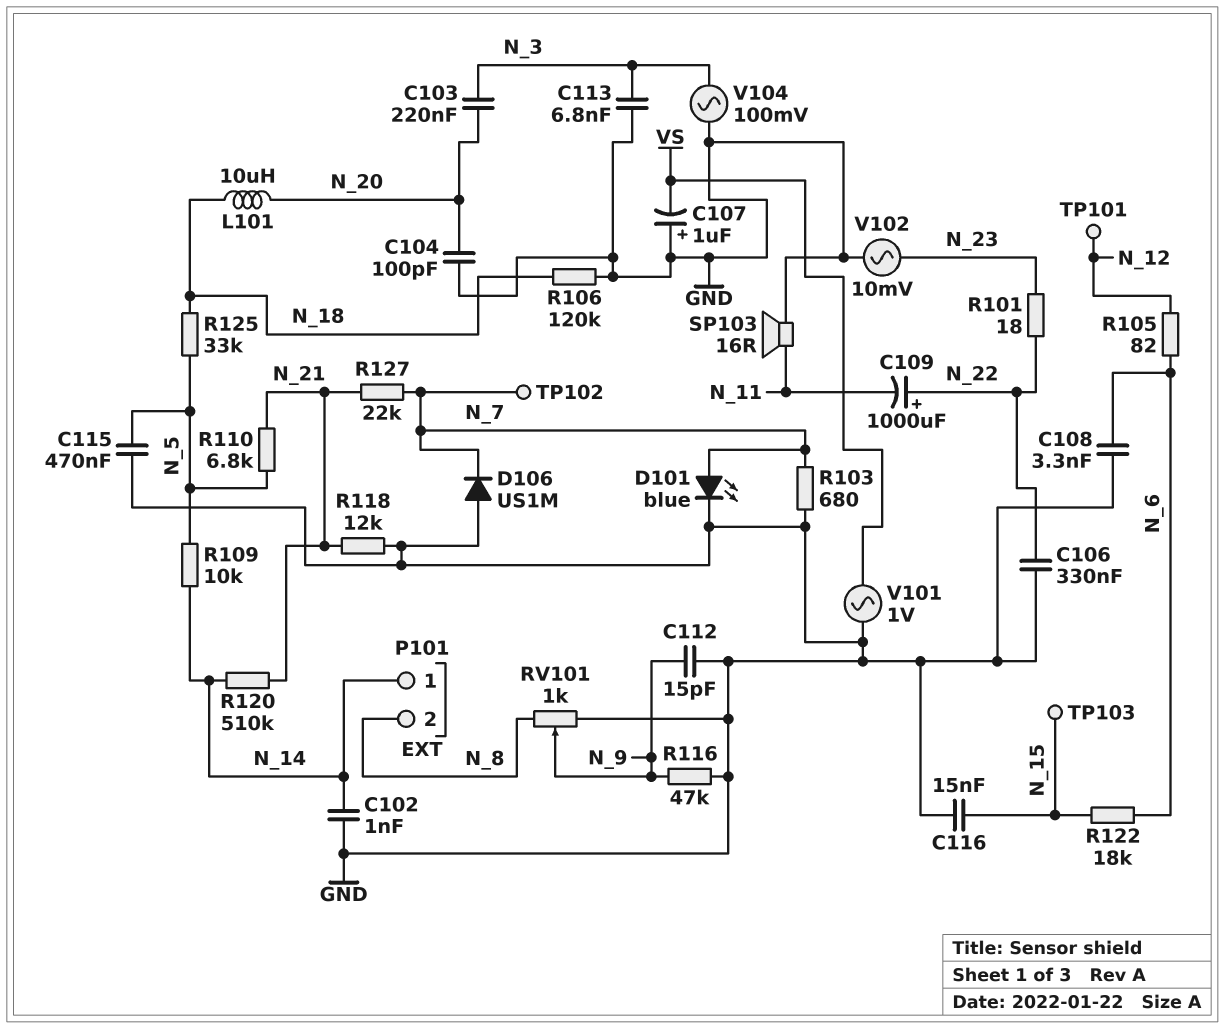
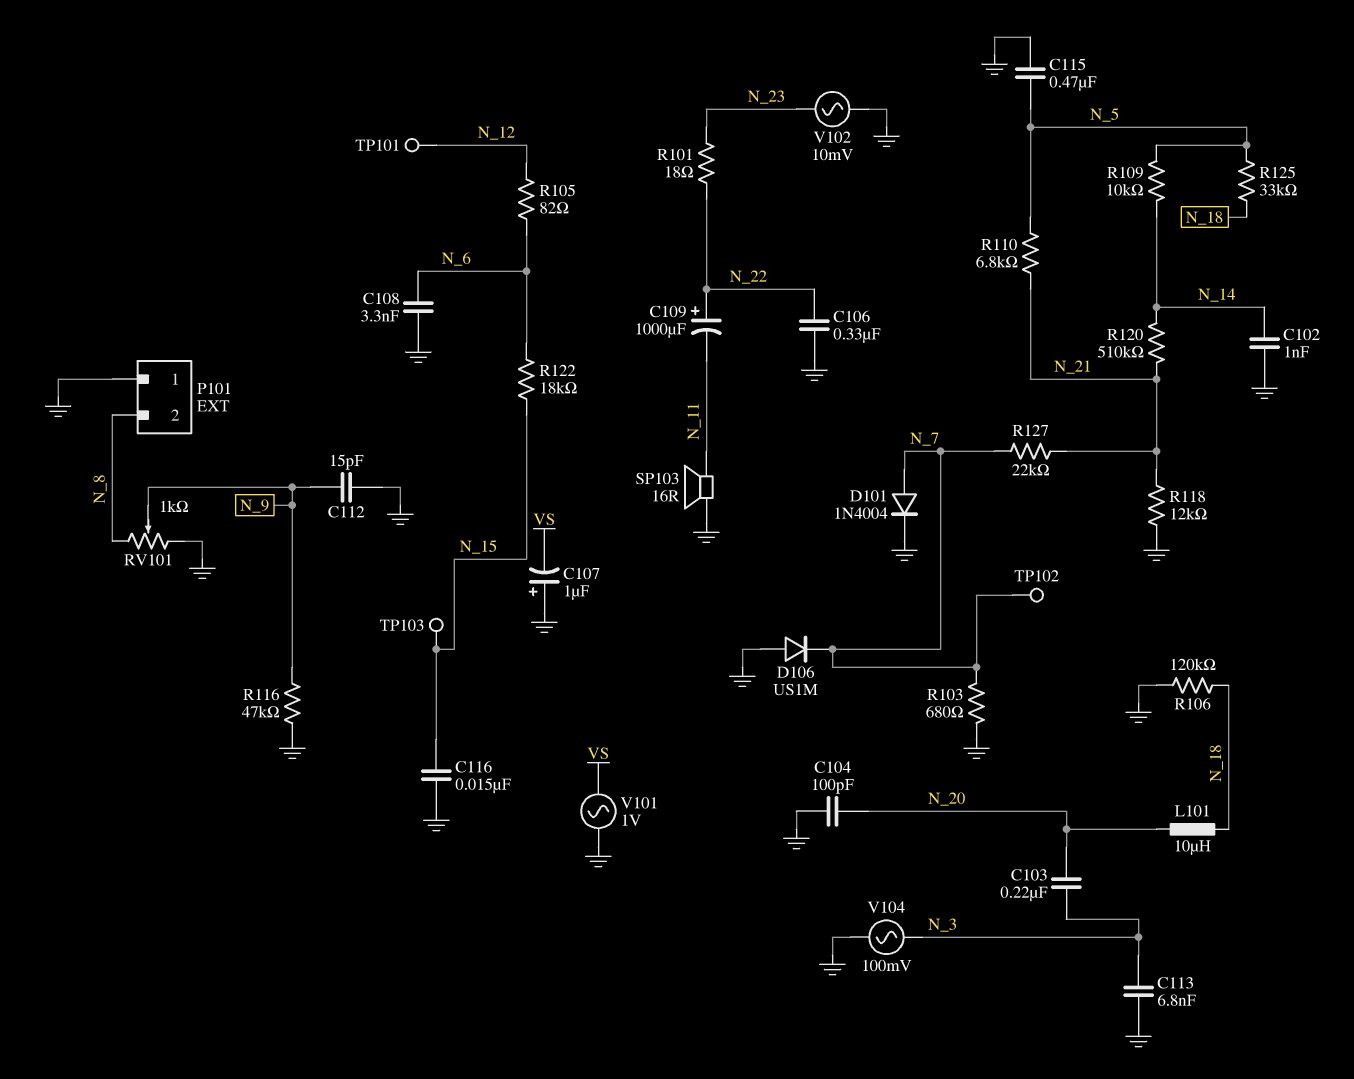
D101: LED blue (A N_7, K GND) -> diode 1N4004 (A N_7, K GND)
P101 pin 1: N_14 -> GND

